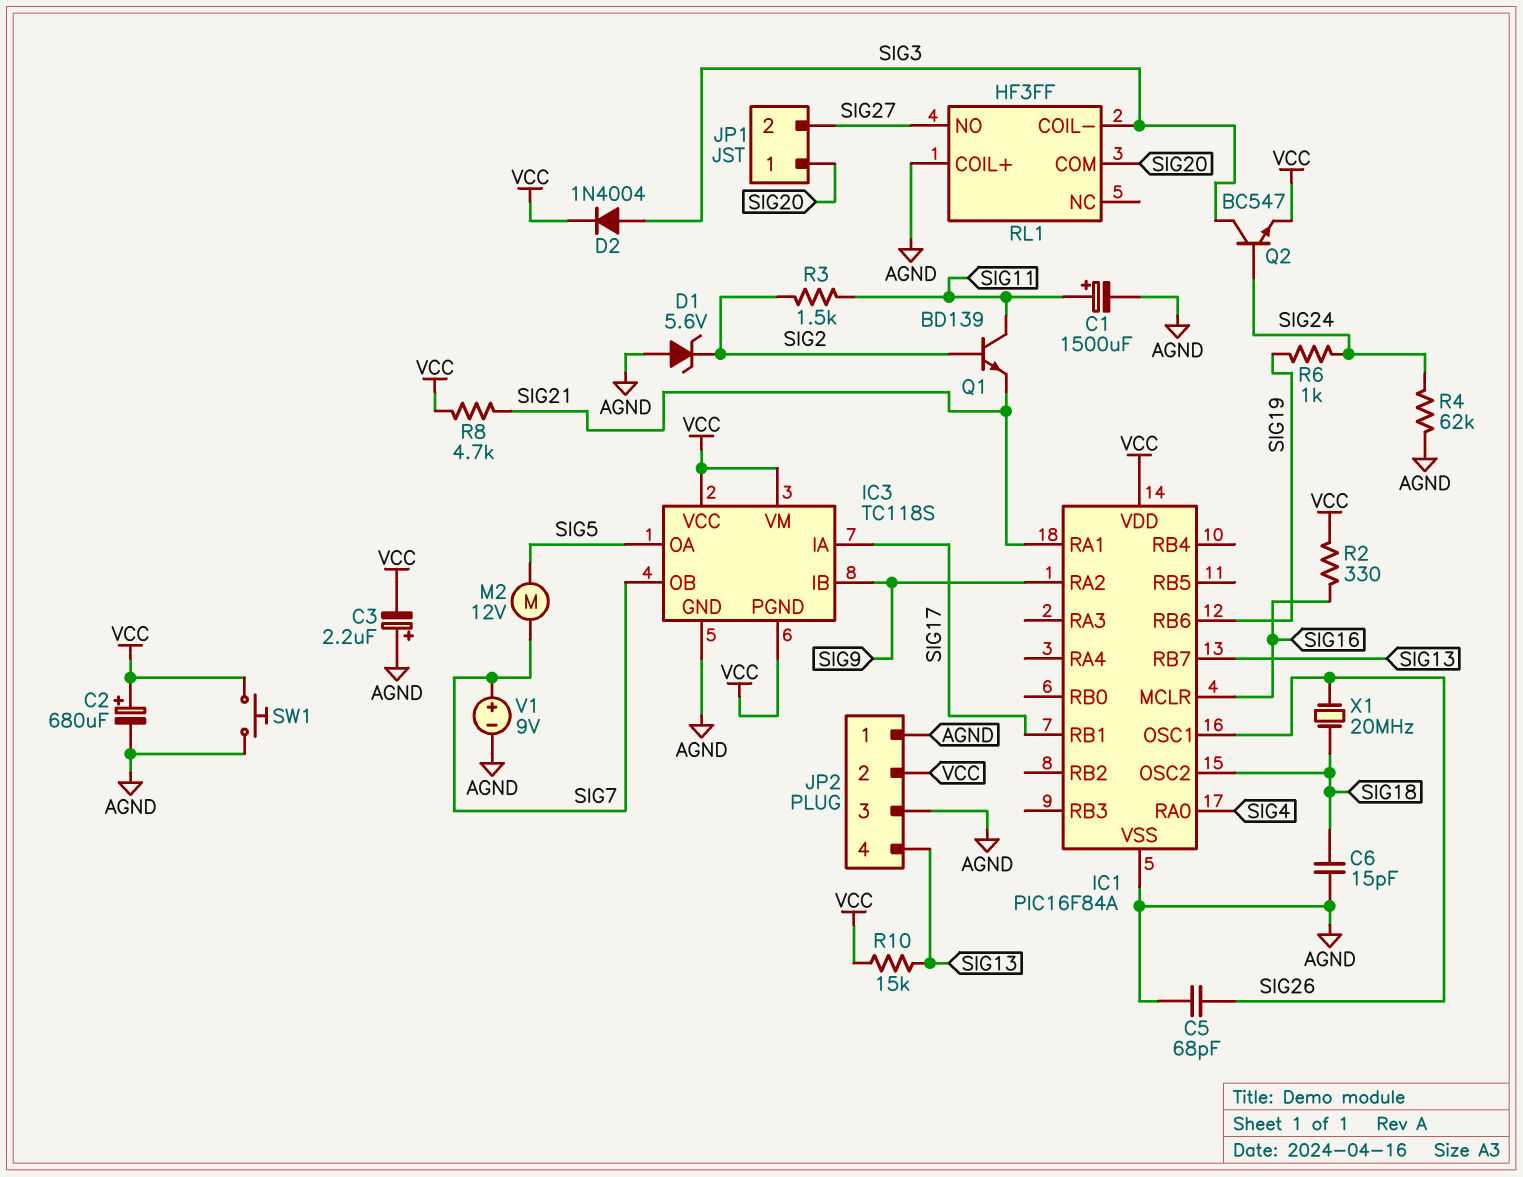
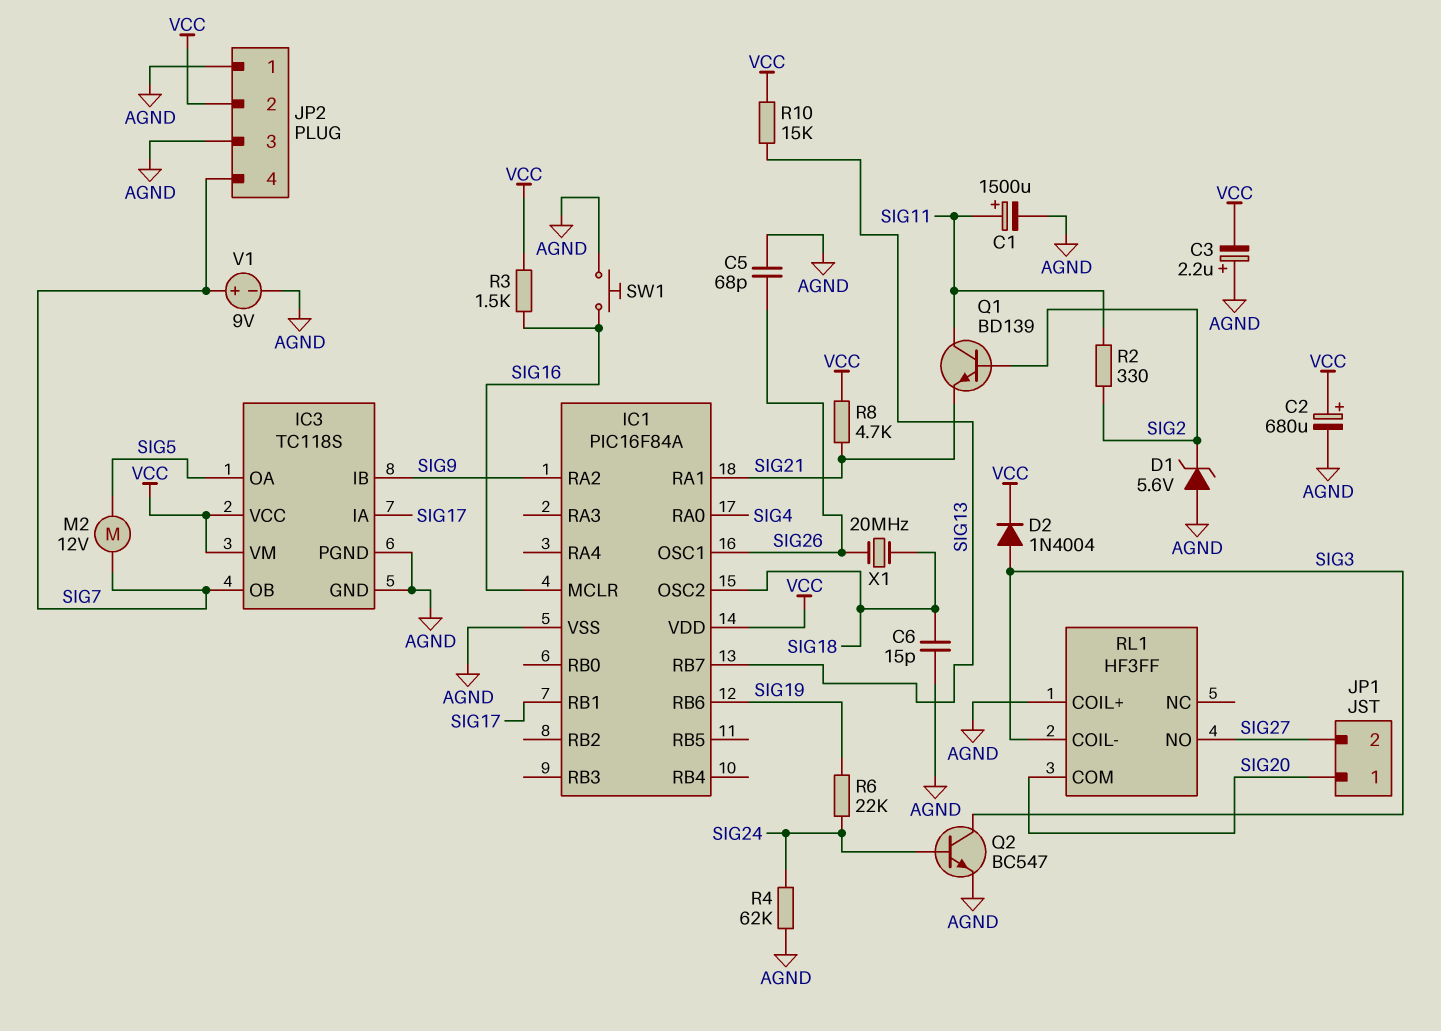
IC3 pin PGND: VCC -> AGND
JP2 pin 4: SIG13 -> SIG7
Q2: NPN BC547 (B SIG24, C SIG3, E VCC) -> NPN BC547 (B SIG24, C SIG3, E AGND)
R2: 330 (SIG16, VCC) -> 330 (SIG2, SIG11)
R3: 1.5k (SIG2, SIG11) -> 1.5k (SIG16, VCC)
R6: 1k (SIG19, SIG24) -> 22k (SIG19, SIG24)
SW1: button (AGND, VCC) -> button (AGND, SIG16)

